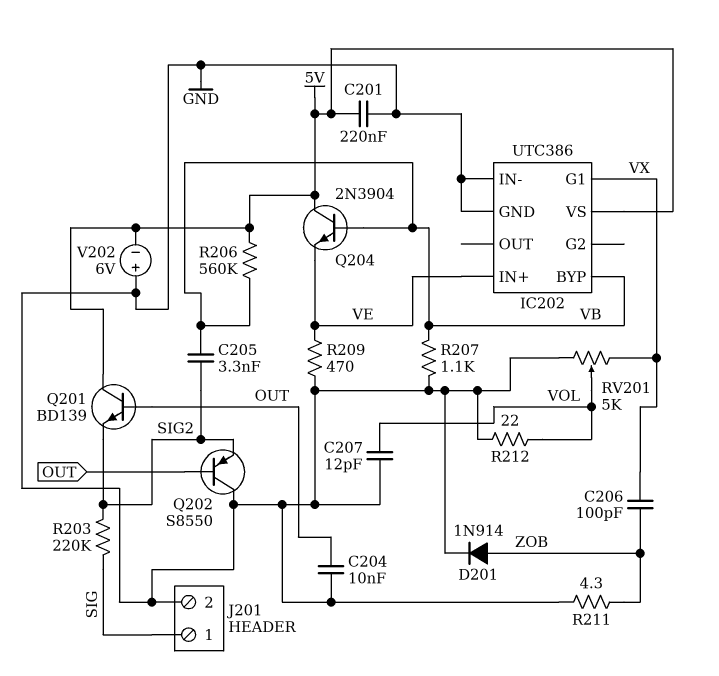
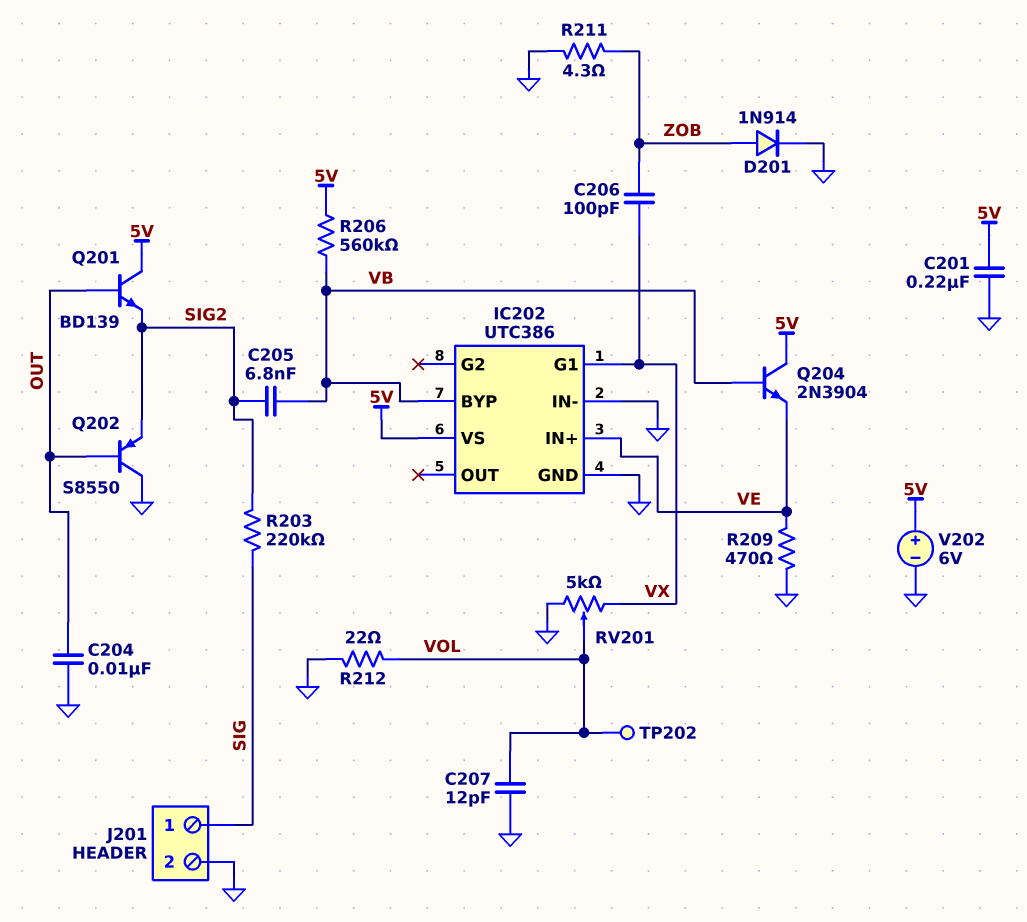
C205: 3.3nF (SIG2, VB) -> 6.8nF (SIG2, VB)
R207: 1.1k (GND, VB) -> none
TP202: none -> test point (VOL)
V202: 6V (plus GND, minus 5V) -> 6V (plus 5V, minus GND)

